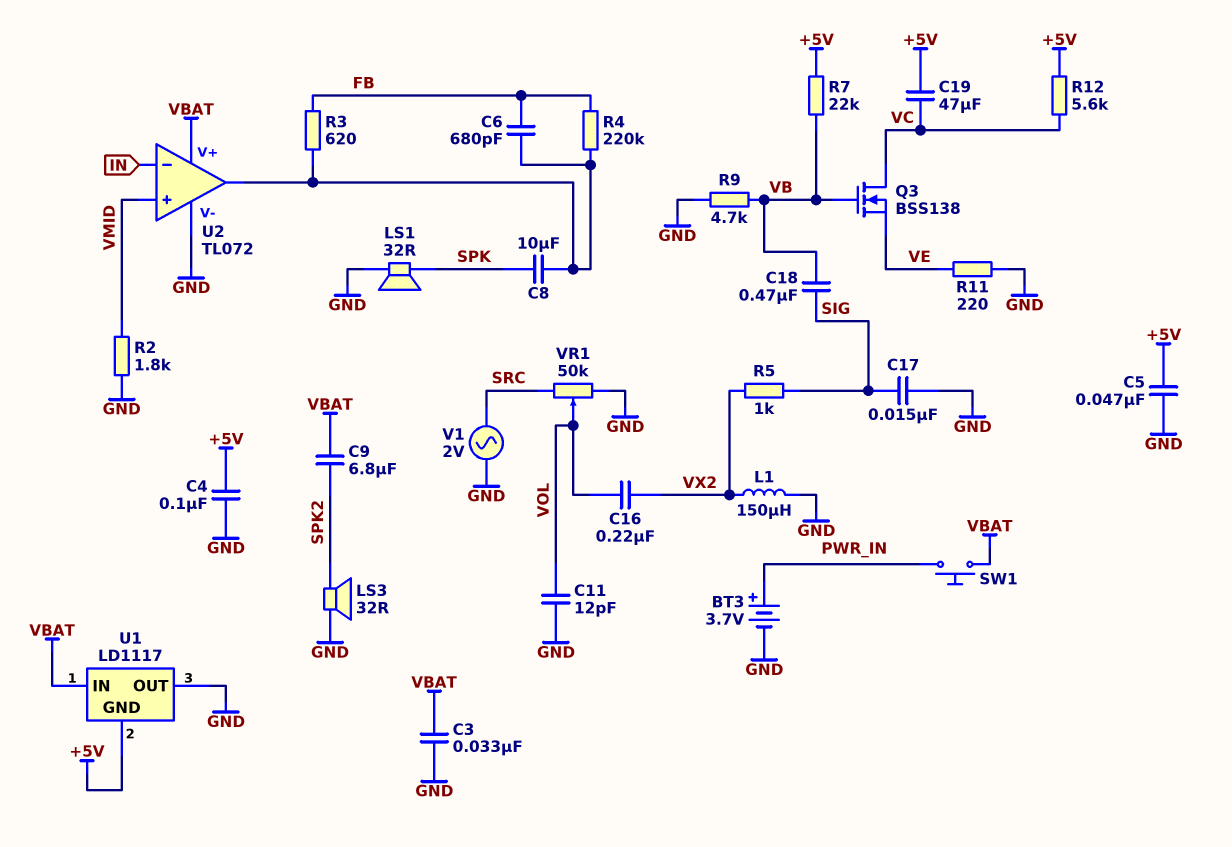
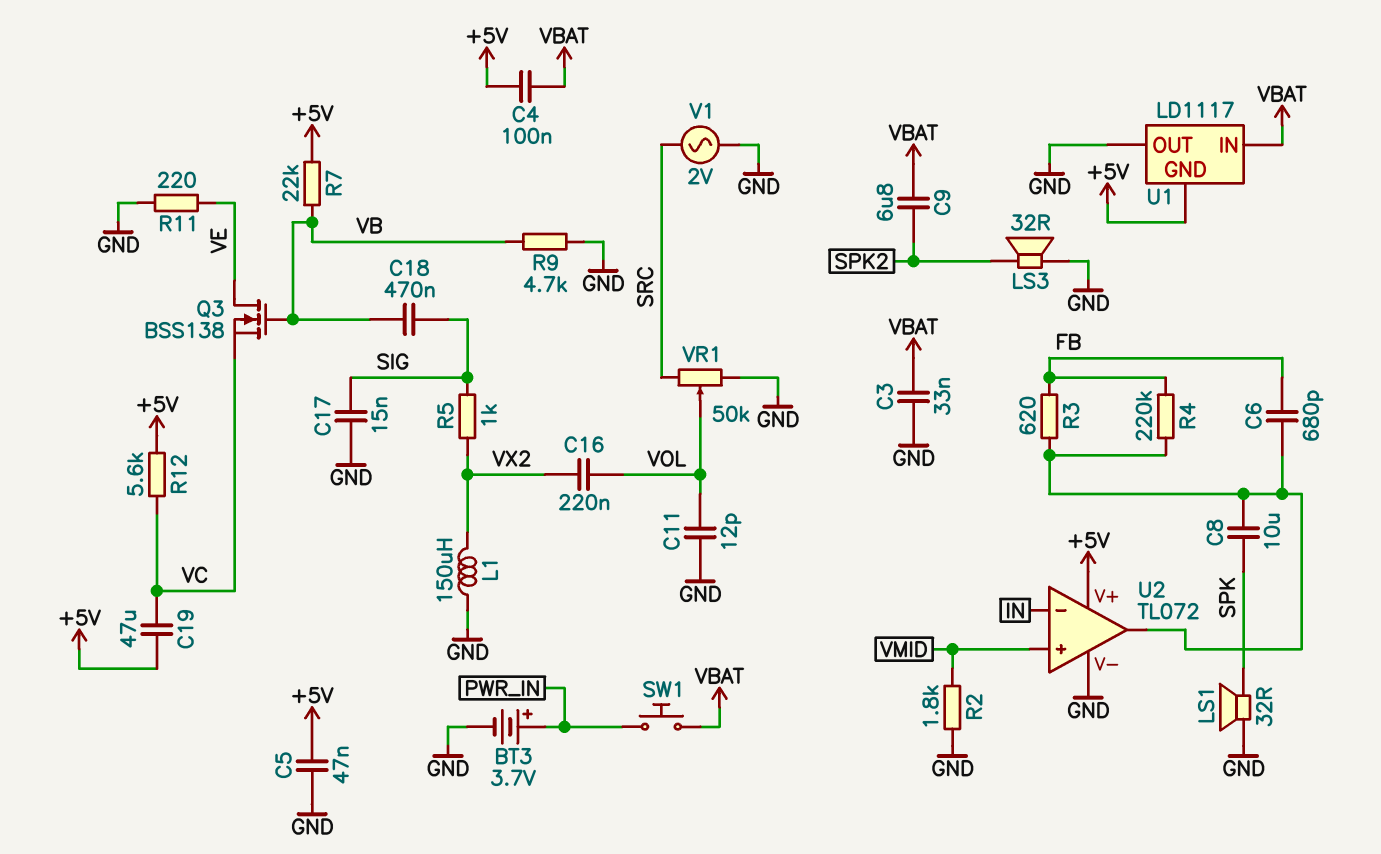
C4: 100nF (+5V, GND) -> 100nF (+5V, VBAT)
Q3: NMOS BSS138 (G VB, D VC, S VE) -> NMOS BSS138 (G VB, D VE, S VC)
U2 pin V+: VBAT -> +5V

